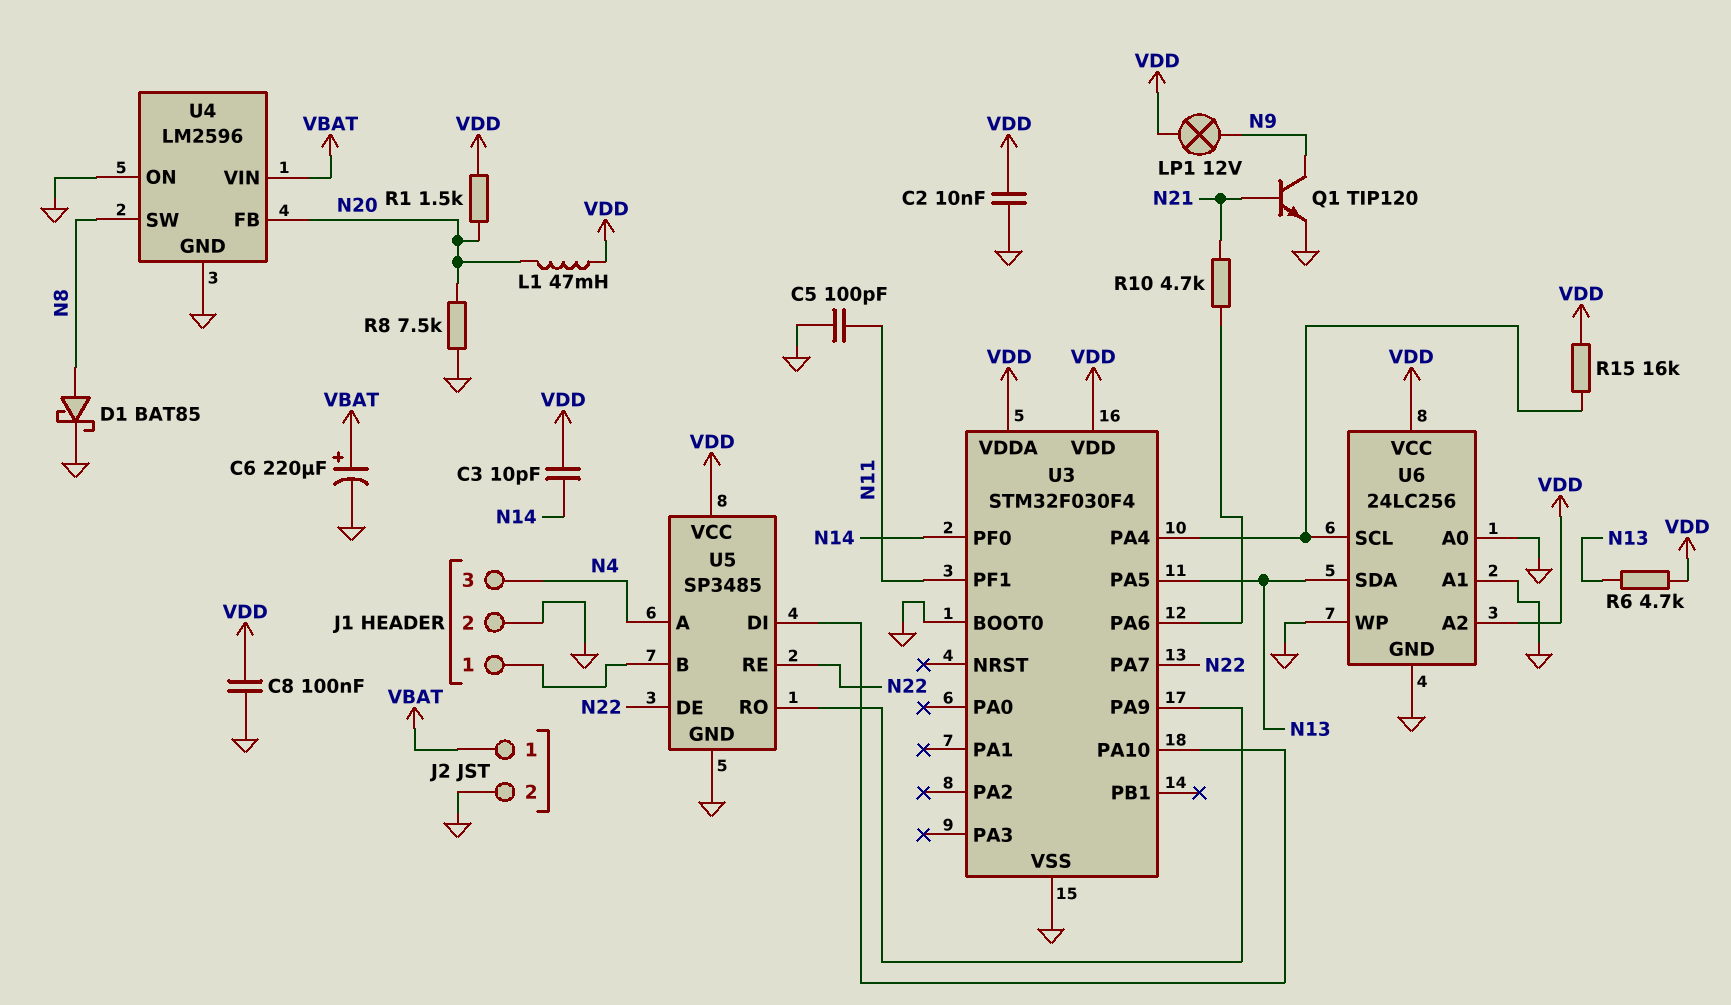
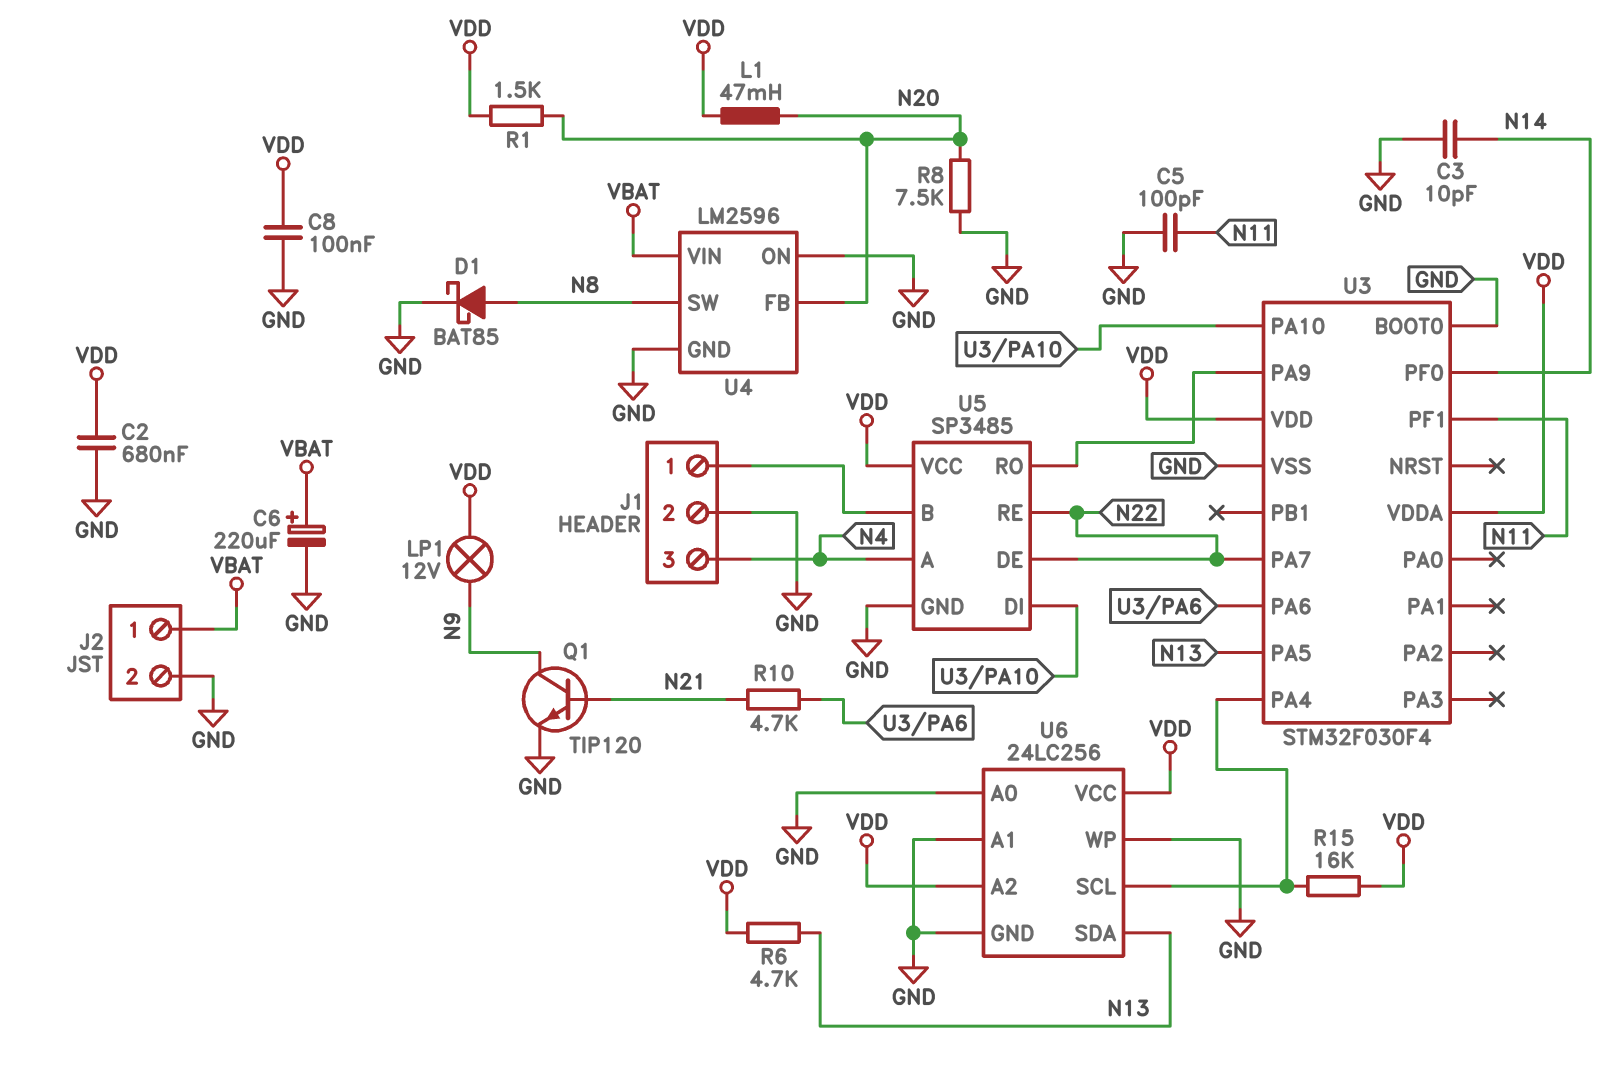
C2: 10nF (GND, VDD) -> 680nF (GND, VDD)
C3: 10pF (N14, VDD) -> 10pF (GND, N14)

